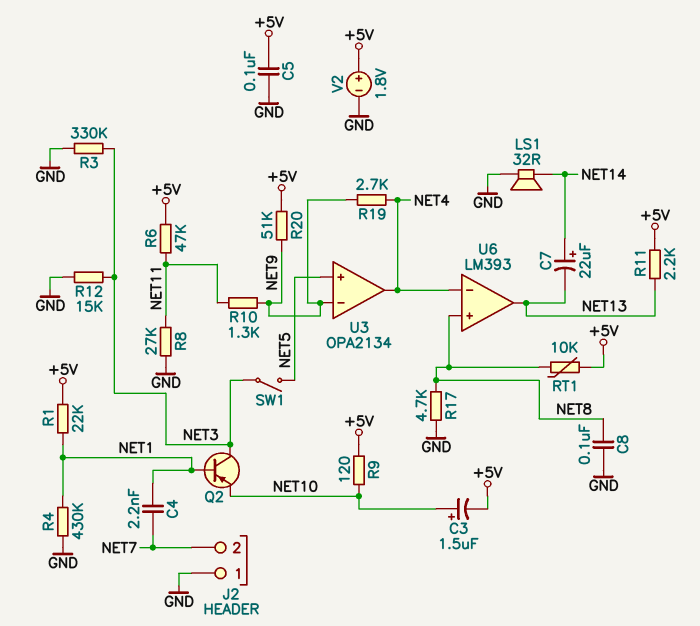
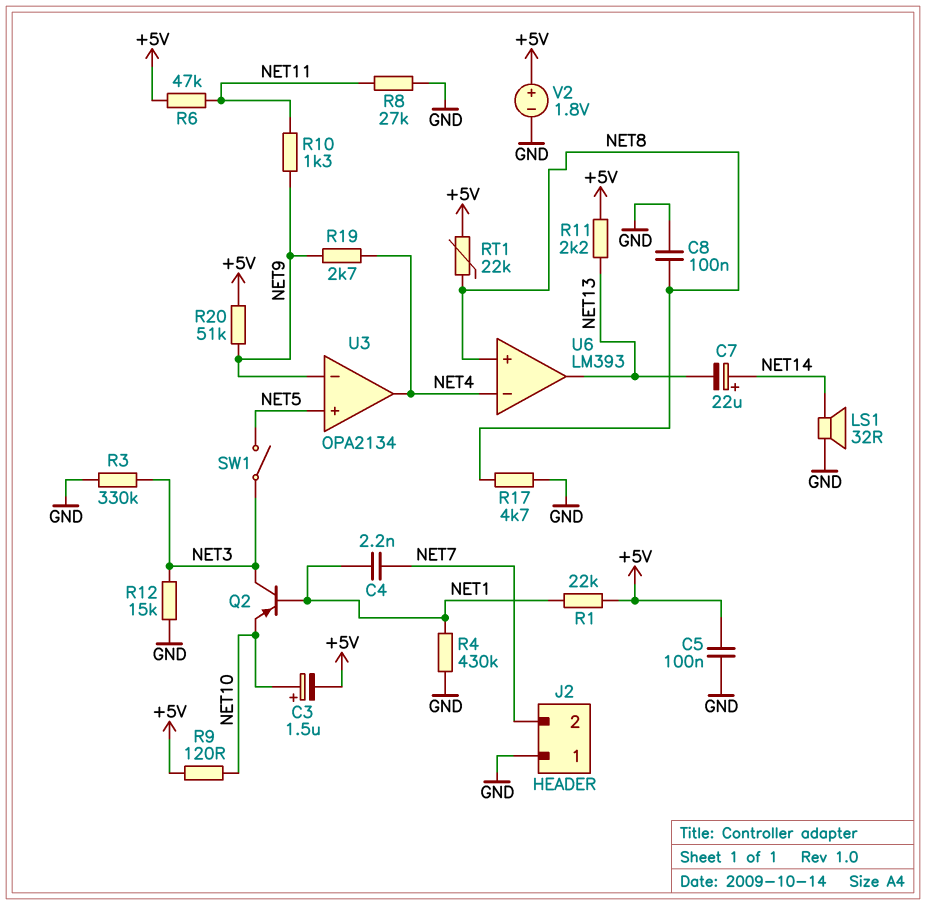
RT1: 10k (+5V, NET8) -> 22k (+5V, NET8)

